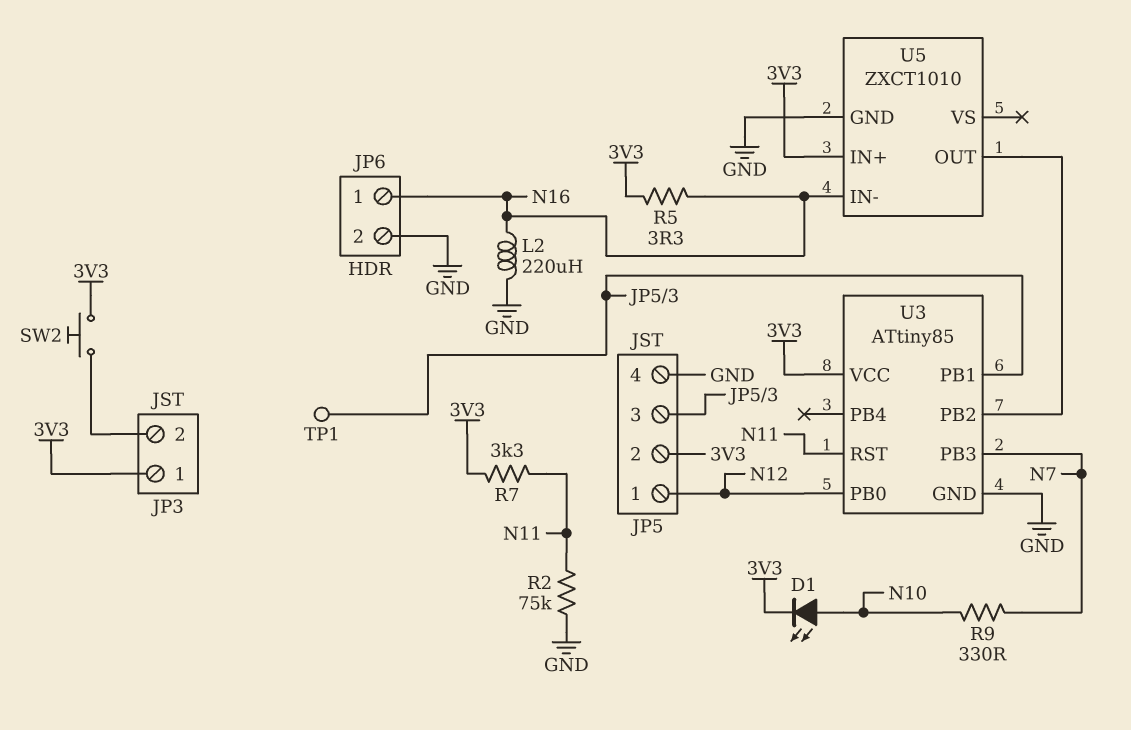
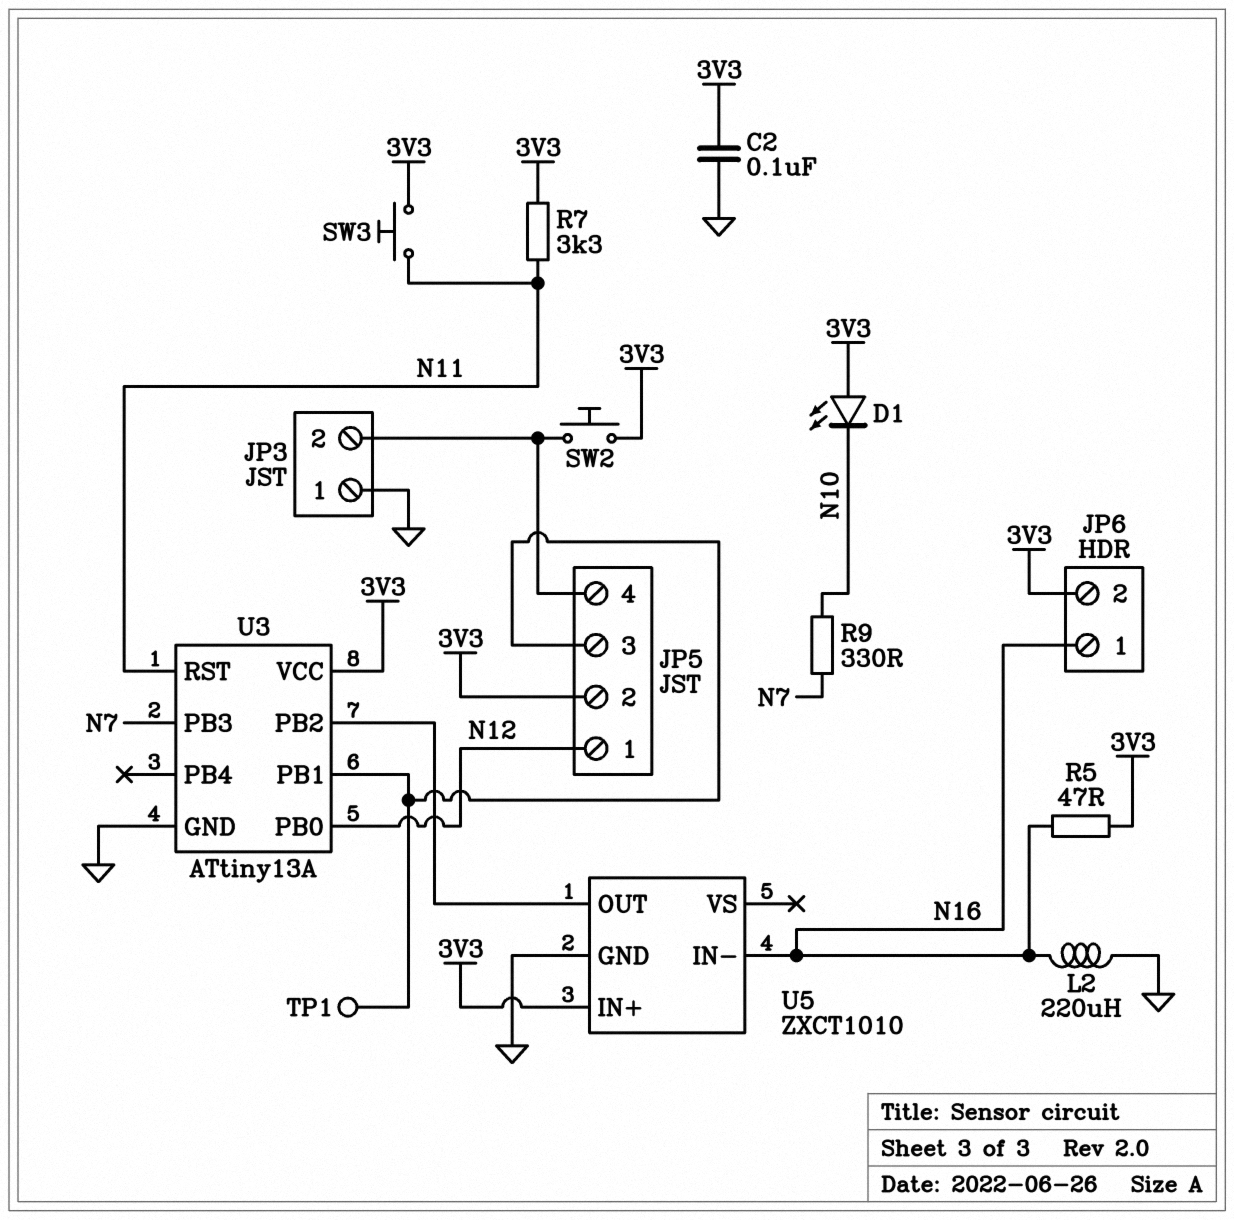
C2: none -> 100nF (3V3, GND)
D1: LED (A N10, K 3V3) -> LED (A 3V3, K N10)
JP3 pin 1: 3V3 -> GND
JP5 pin 4: GND -> JP3/2
JP6 pin 2: GND -> 3V3
R2: 75k (GND, N11) -> none
R5: 3.3 (3V3, N16) -> 47 (3V3, N16)
SW3: none -> button (3V3, N11)
U3: ATtiny85 -> ATtiny13A

